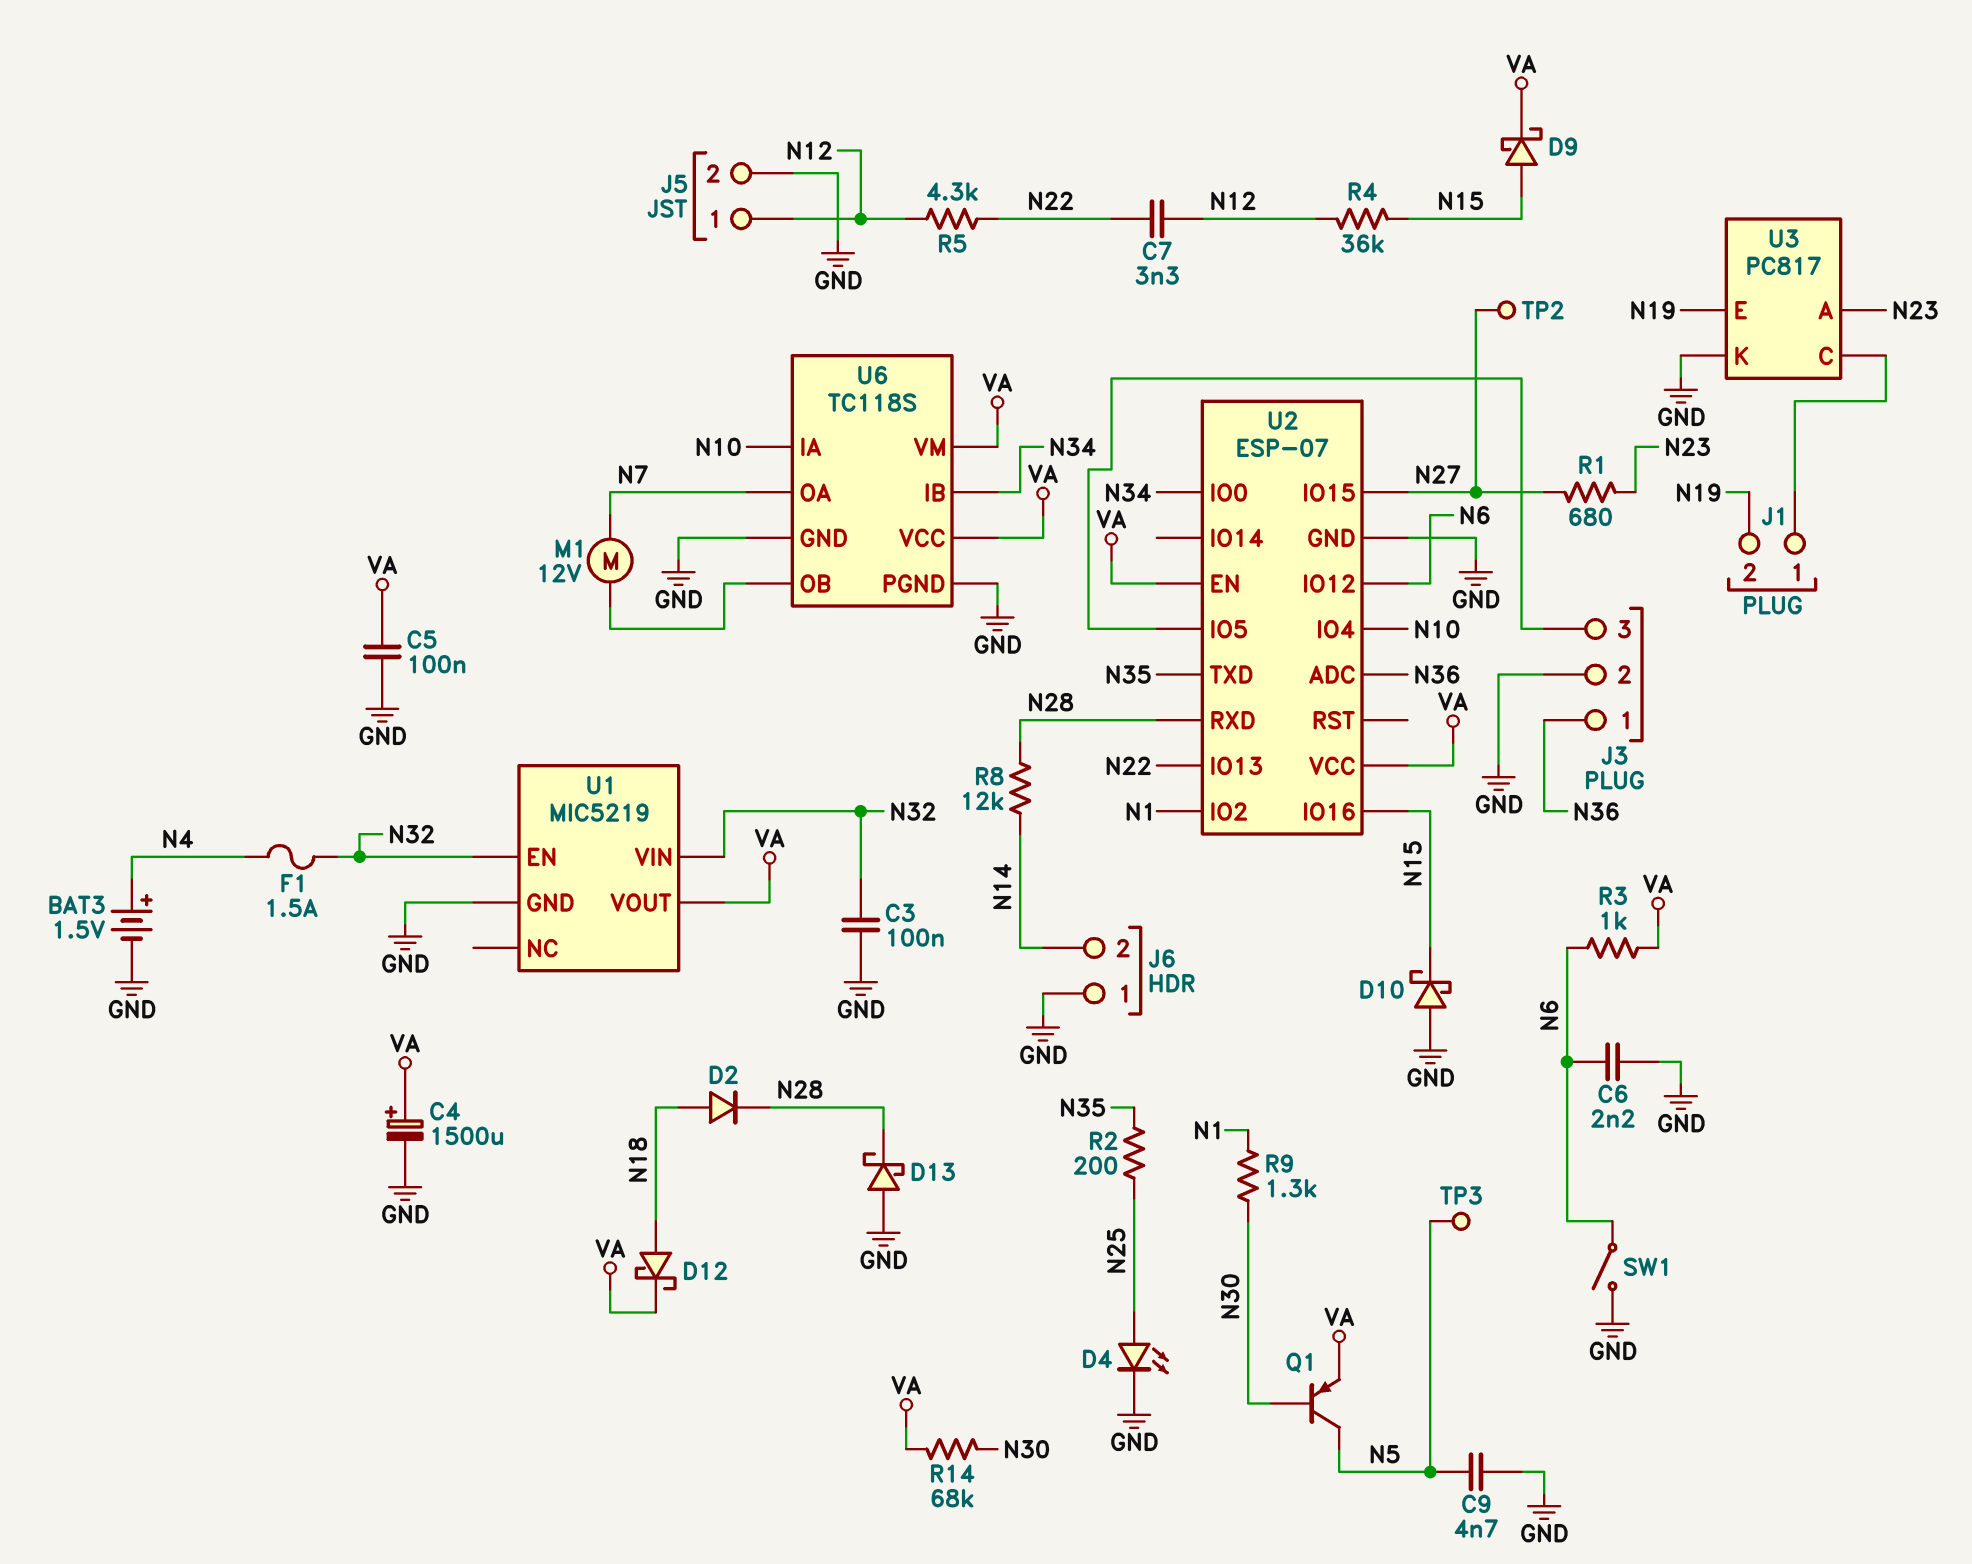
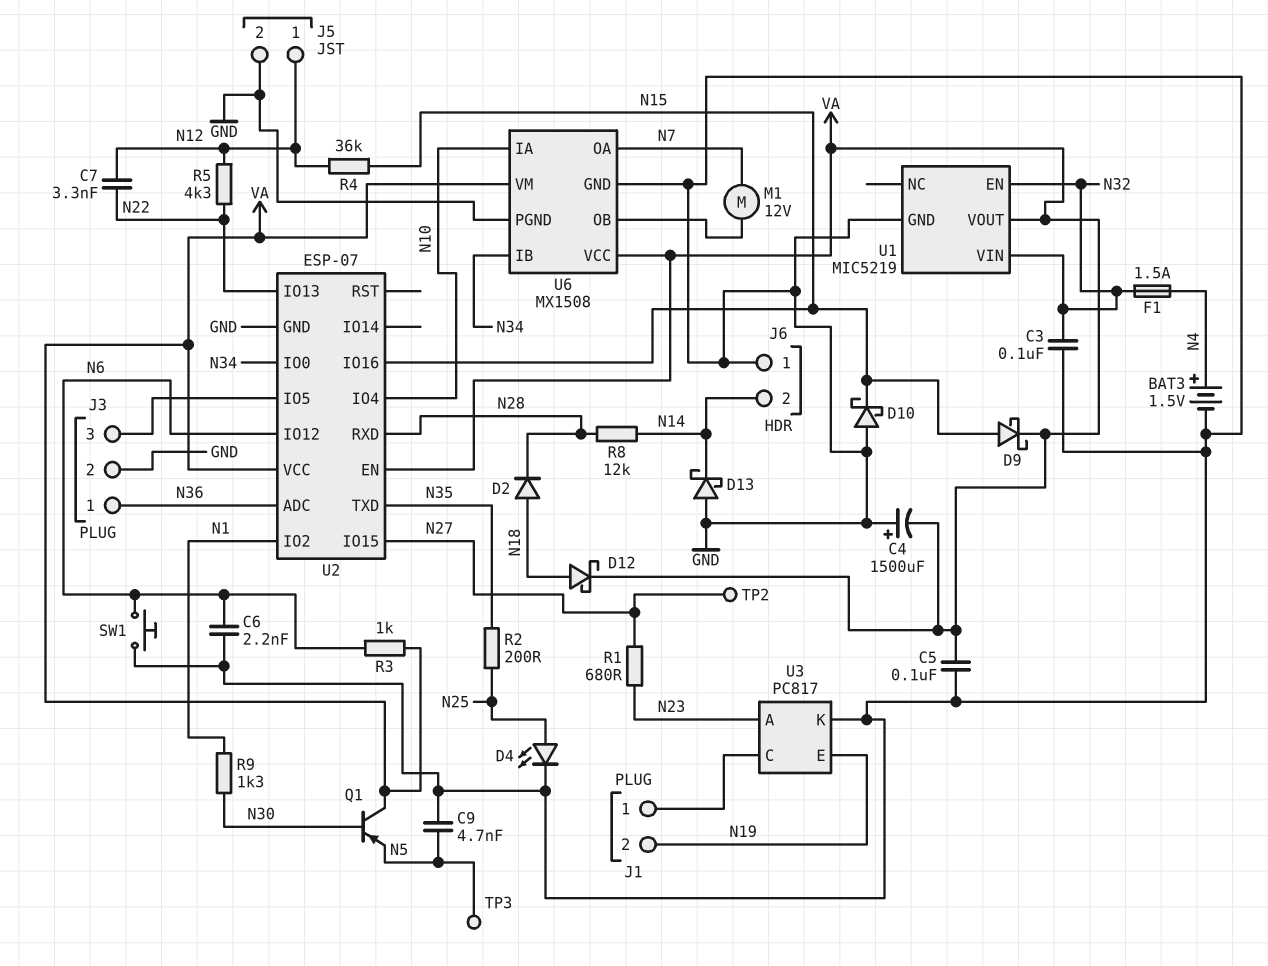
C4: 1500uF (plus VA, minus GND) -> 1500uF (plus GND, minus VA)
D13: schottky (A GND, K N28) -> schottky (A GND, K N14)
Q1: PNP (B N30, C N5, E VA) -> PNP (B N30, C VA, E N5)
R14: 68k (N30, VA) -> none
SW1: switch (GND, N6) -> button (GND, N6)
U6: TC118S -> MX1508

